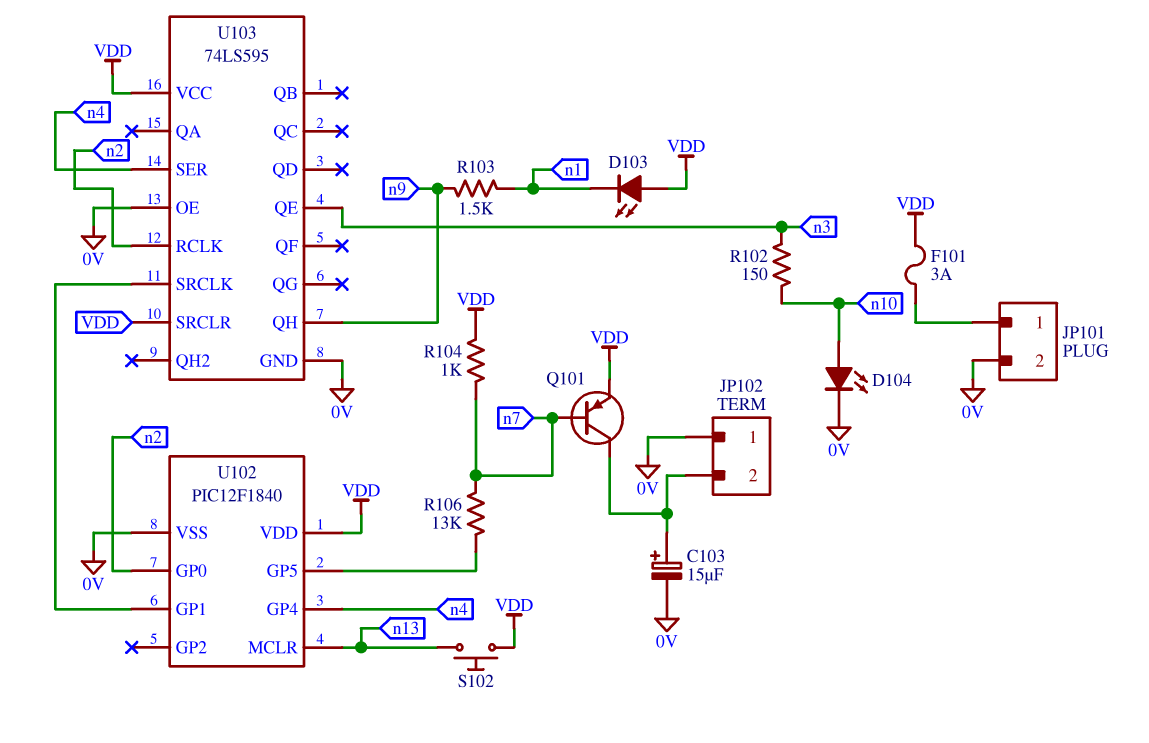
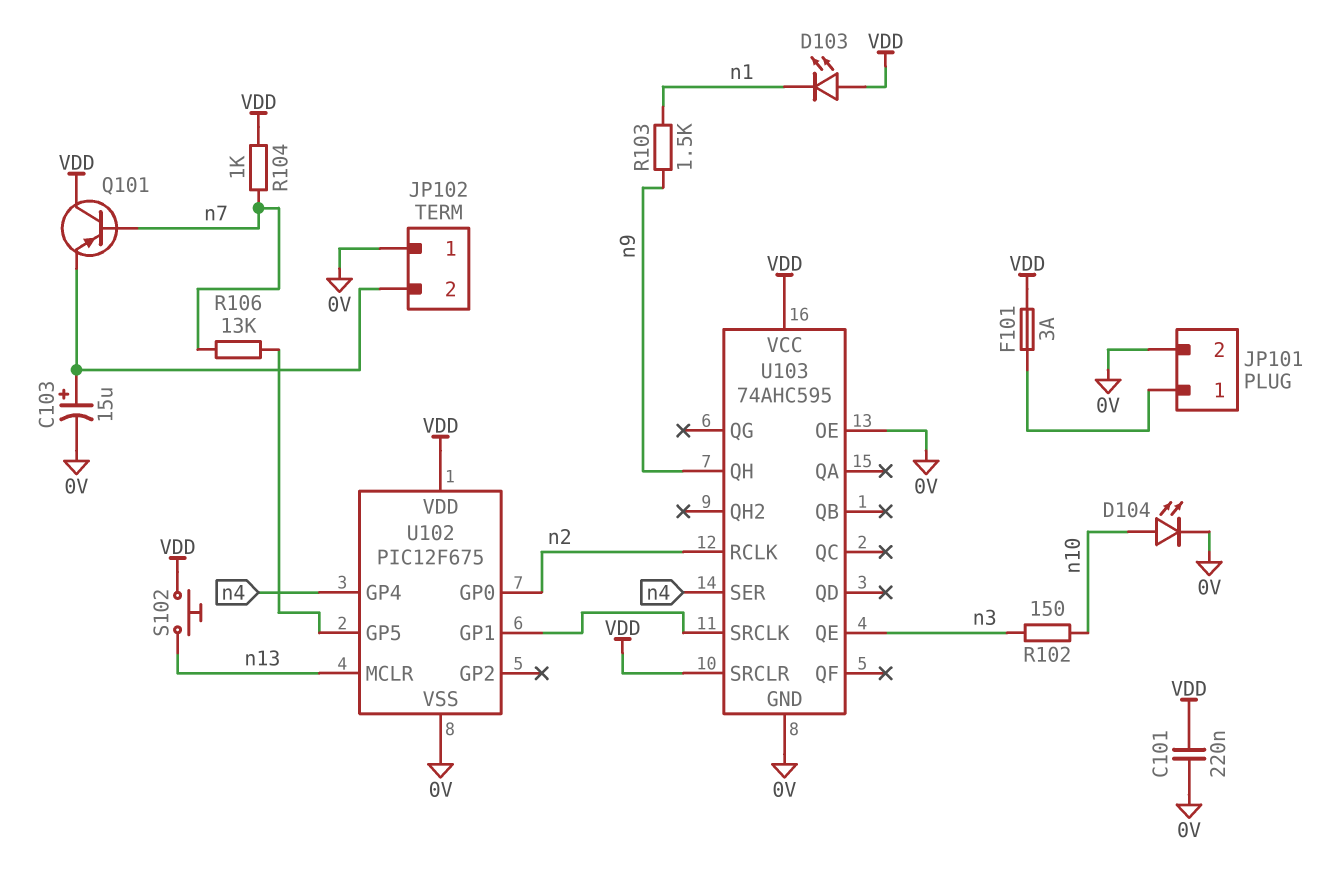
C101: none -> 220nF (0V, VDD)
Q101: PNP (B n7, C JP102/2, E VDD) -> PNP (B n7, C VDD, E JP102/2)
U102: PIC12F1840 -> PIC12F675
U103: 74LS595 -> 74AHC595

